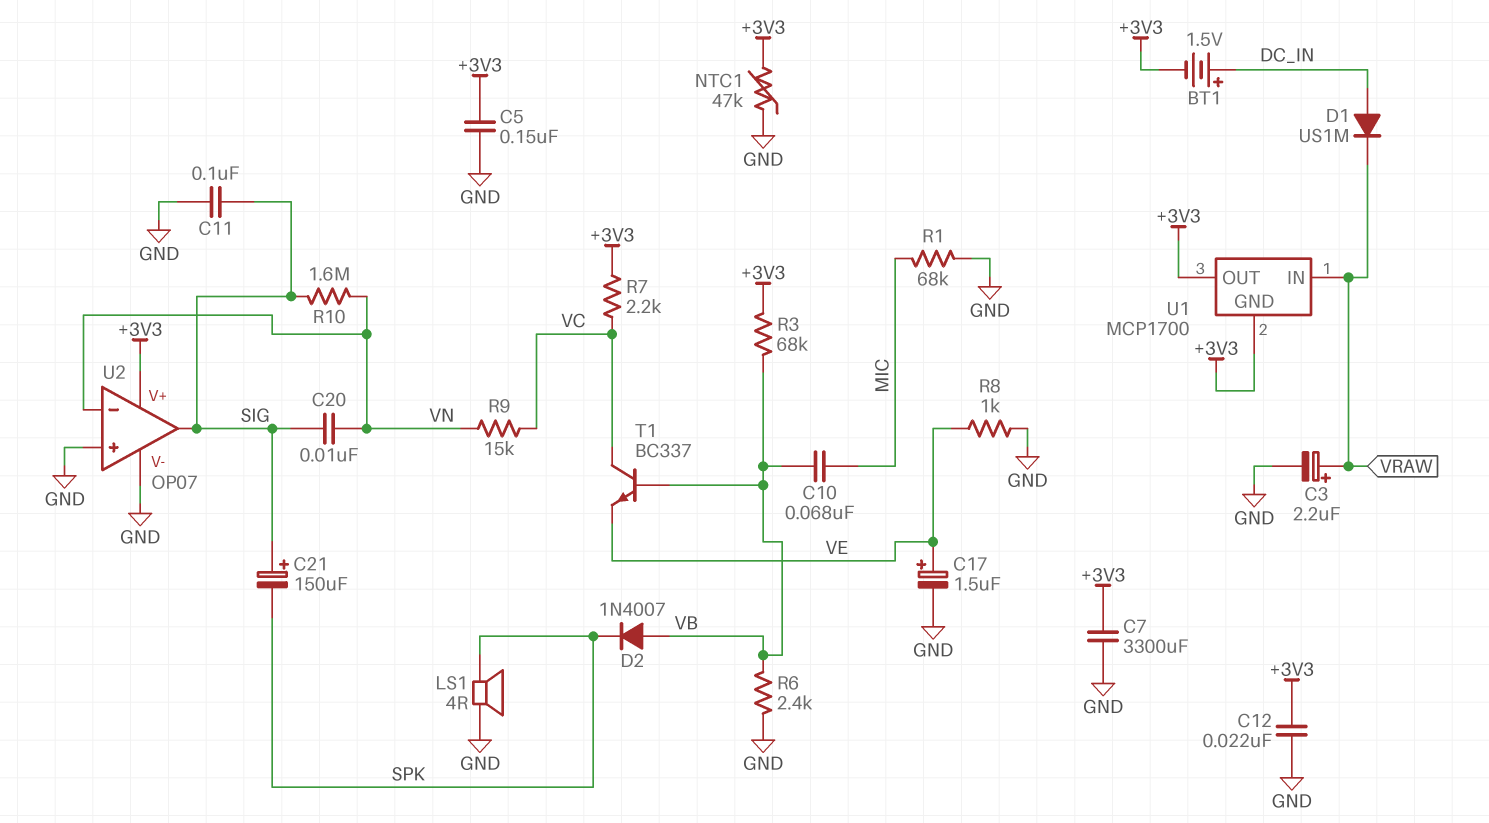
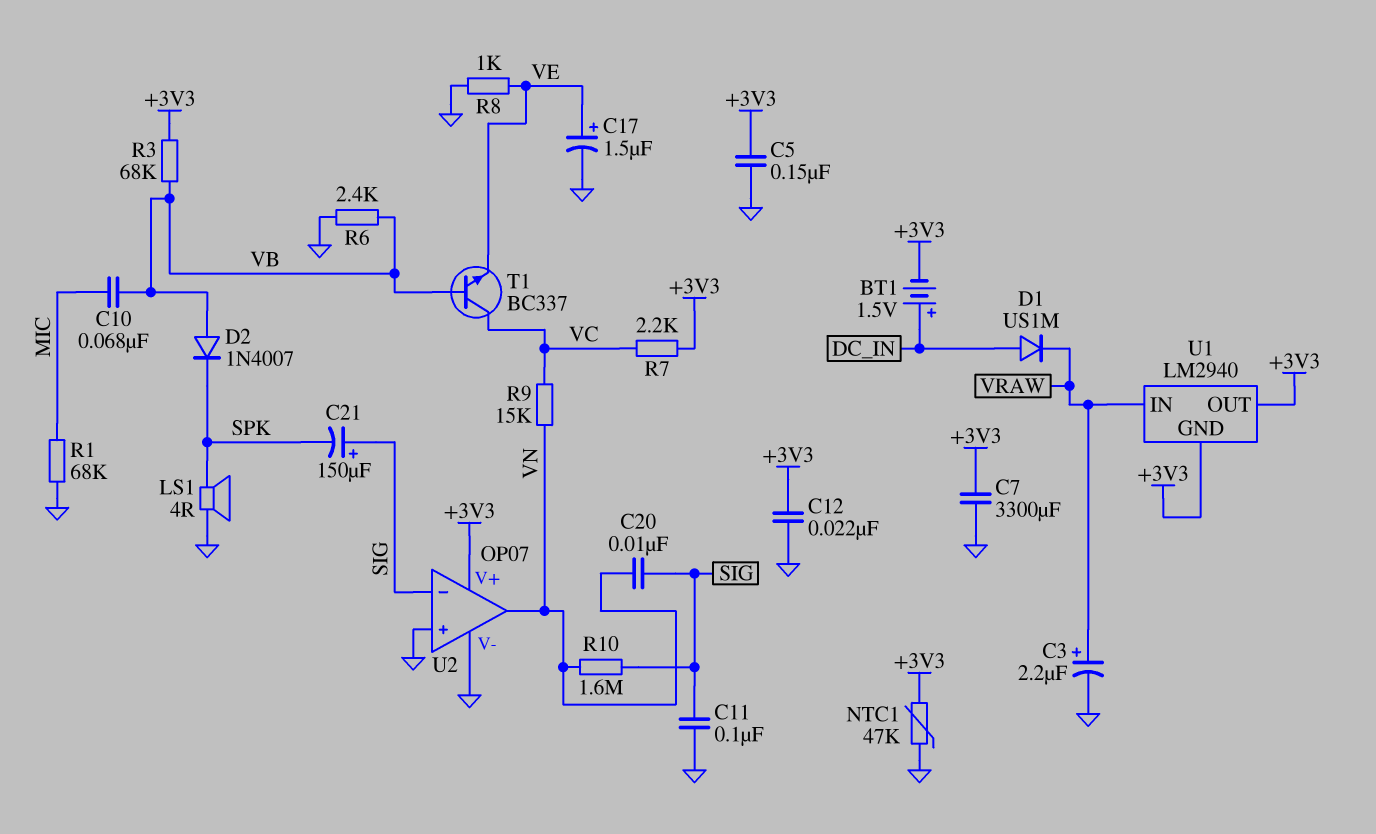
U1: MCP1700 -> LM2940
U2 pin in-: VN -> SIG
U2 pin out: SIG -> VN

